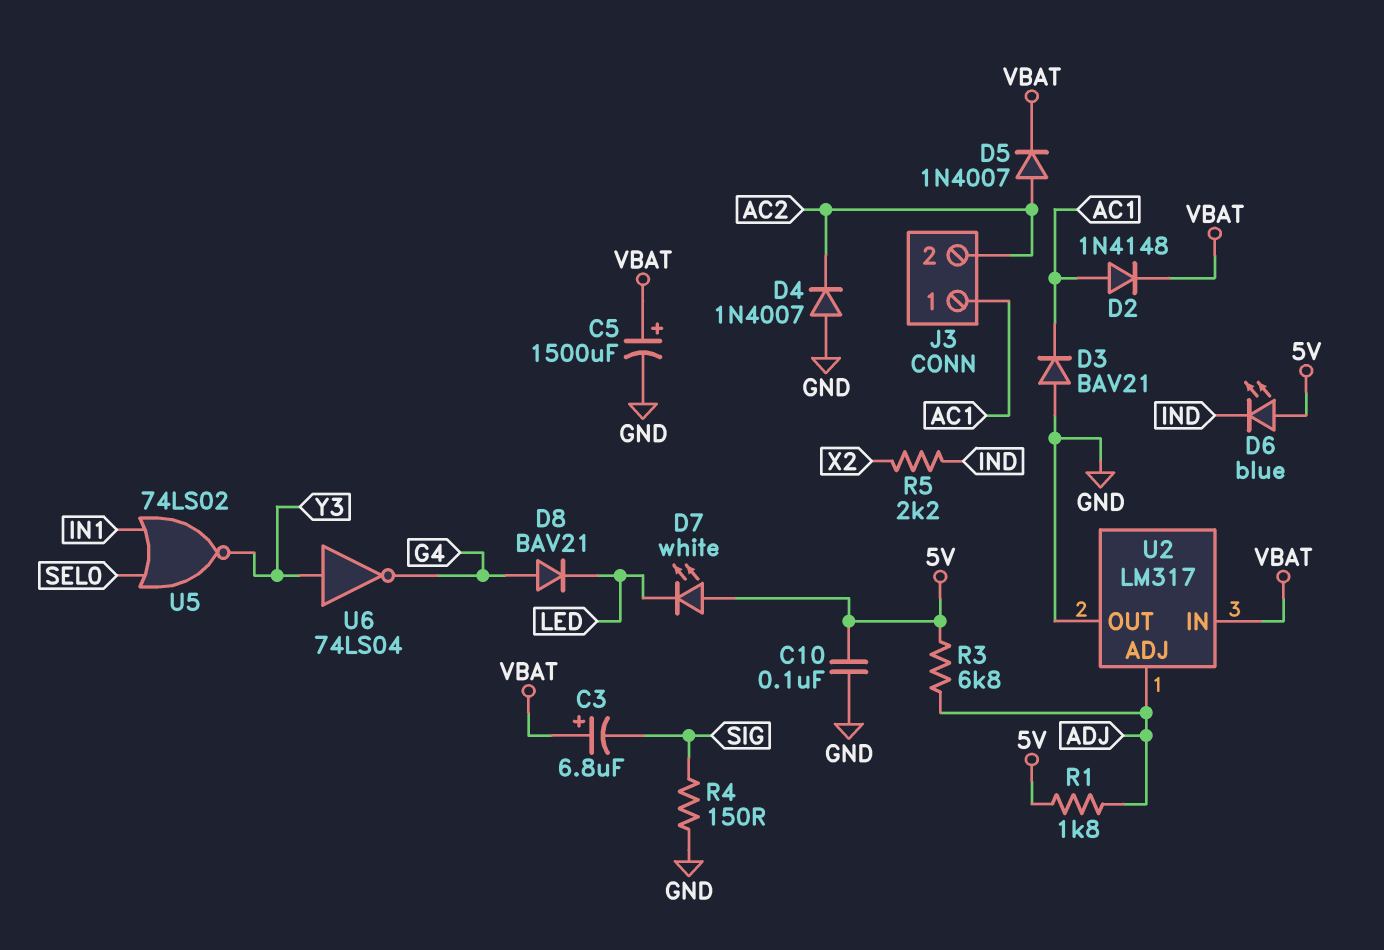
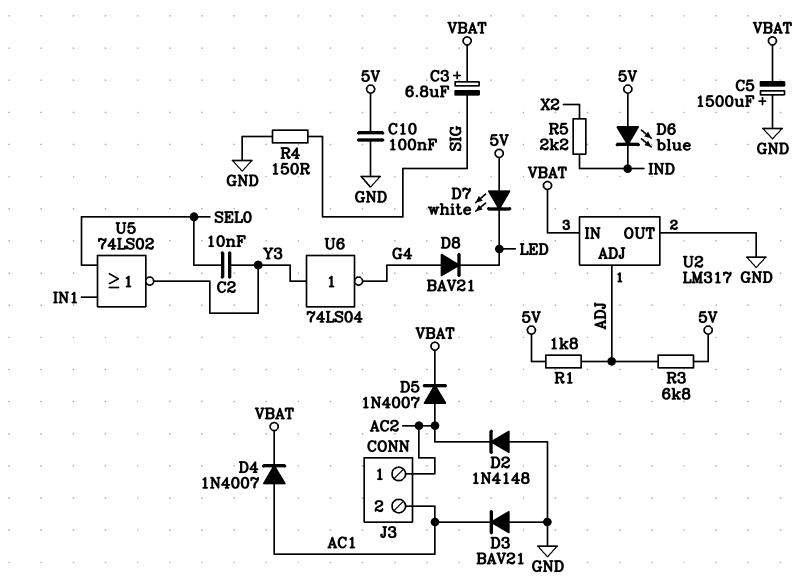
C2: none -> 10nF (SEL0, Y3)
C5: 1500uF (plus VBAT, minus GND) -> 1500uF (plus GND, minus VBAT)
D2: diode 1N4148 (A AC1, K VBAT) -> diode 1N4148 (A GND, K AC2)
D4: diode 1N4007 (A GND, K AC2) -> diode 1N4007 (A AC1, K VBAT)
J3 pin 1: AC1 -> AC2
J3 pin 2: AC2 -> AC1

